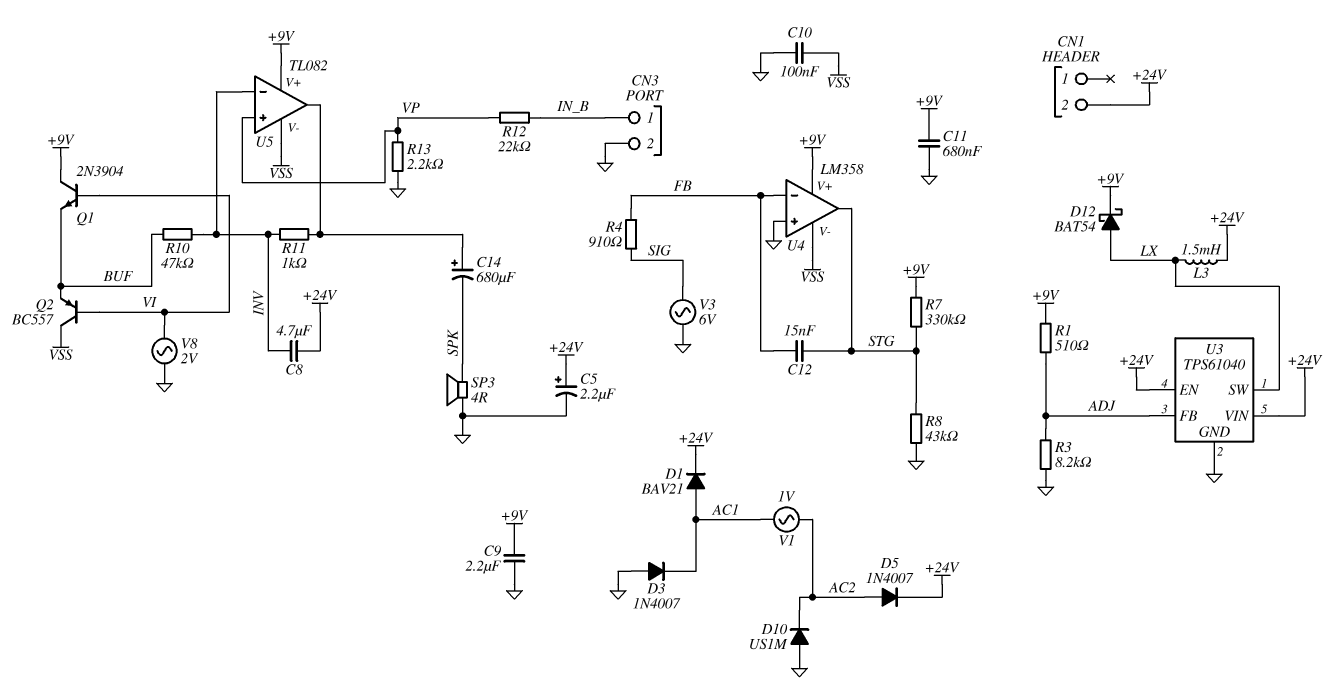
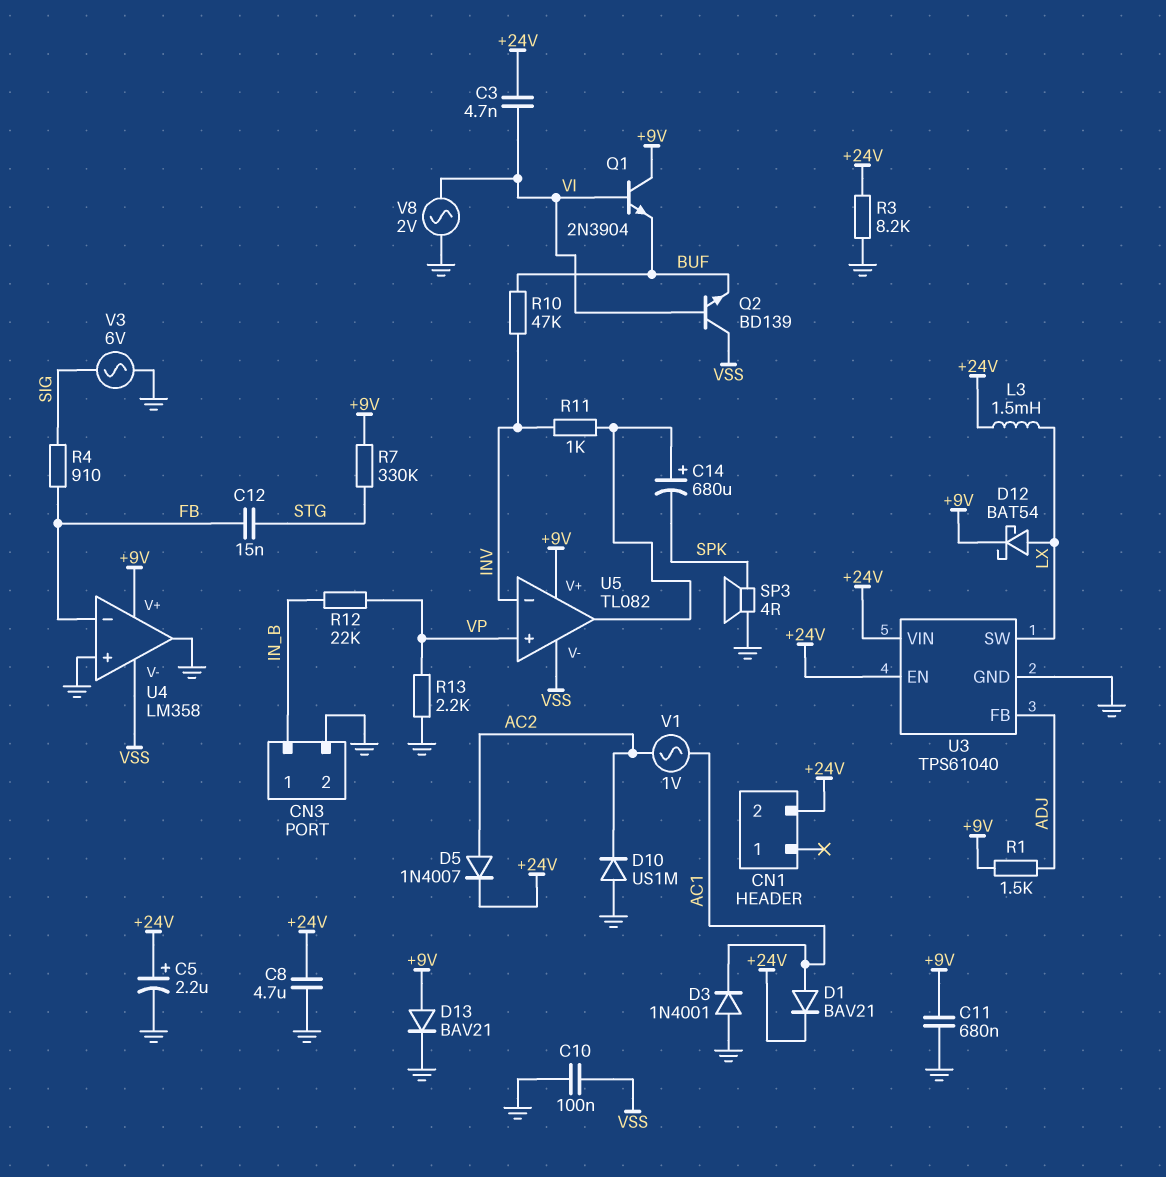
C3: none -> 4.7nF (+24V, VI)
C8: 4.7uF (+24V, INV) -> 4.7uF (+24V, GND)
C9: 2.2uF (+9V, GND) -> none
D3: diode 1N4007 (A GND, K AC1) -> diode 1N4001 (A GND, K AC1)
D13: none -> diode BAV21 (A +9V, K GND)
Q2: PNP BC557 (B VI, C VSS, E BUF) -> NPN BD139 (B VI, C VSS, E BUF)
R1: 510 (+9V, ADJ) -> 1.5k (+9V, ADJ)
R3: 8.2k (ADJ, GND) -> 8.2k (+24V, GND)
R8: 43k (GND, STG) -> none
U4 pin out: STG -> GND

